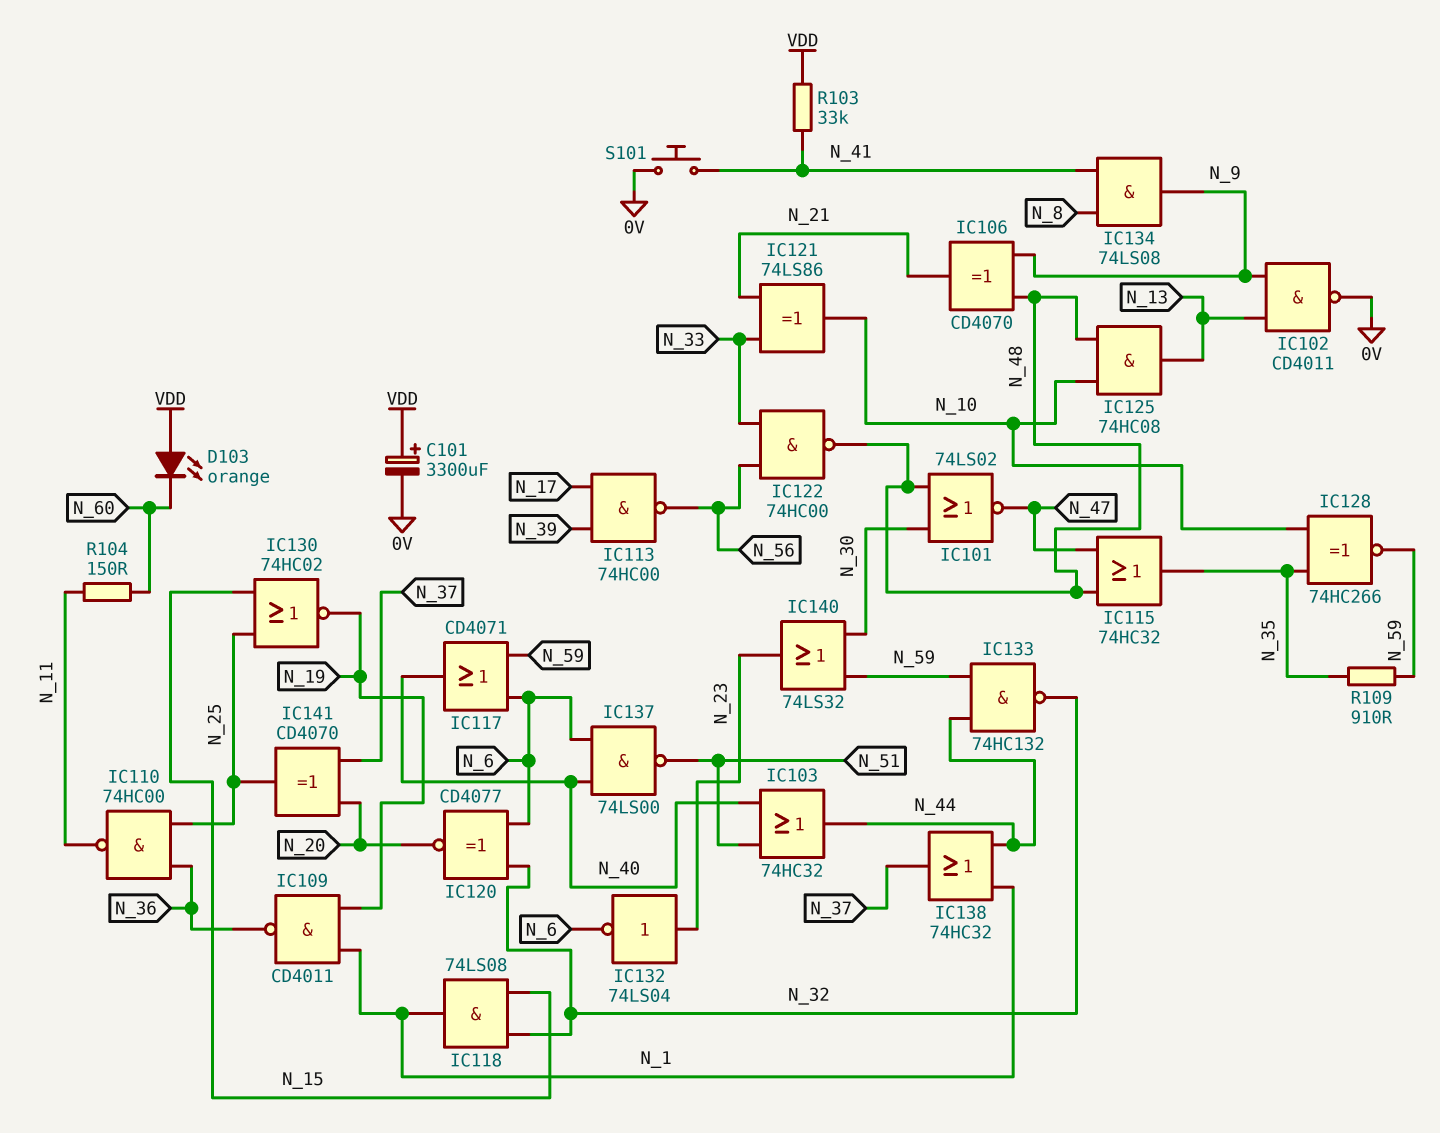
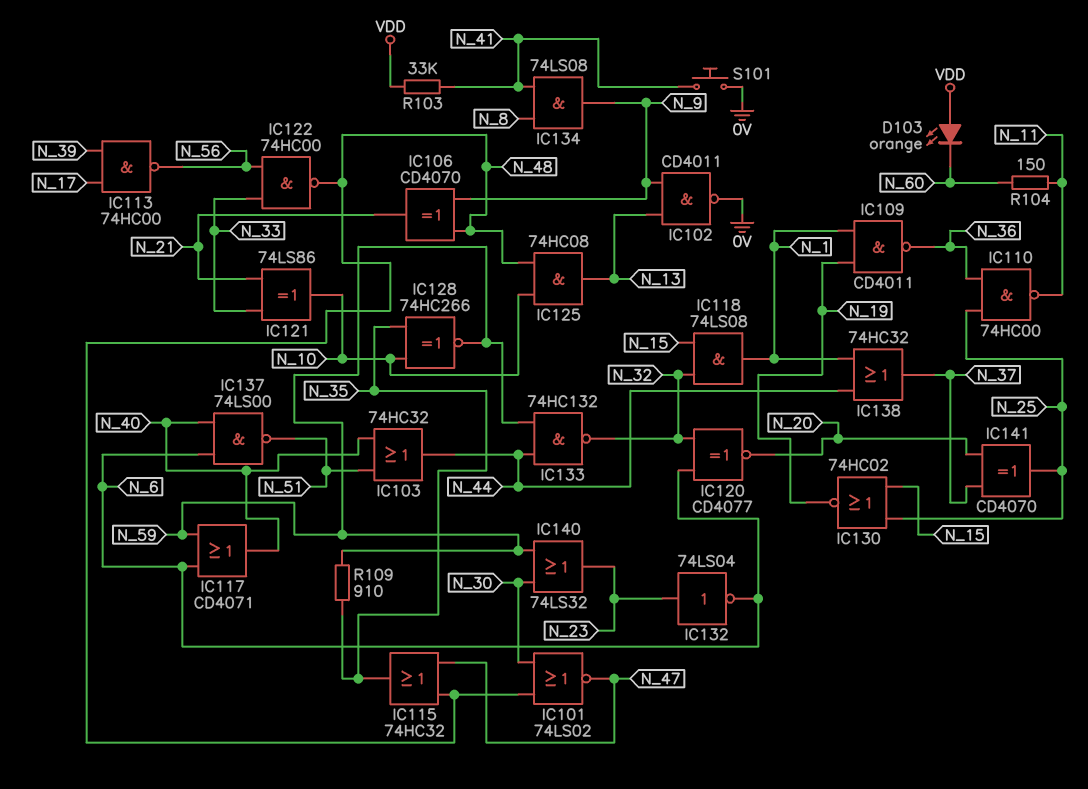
C101: 3300uF (plus VDD, minus 0V) -> none

